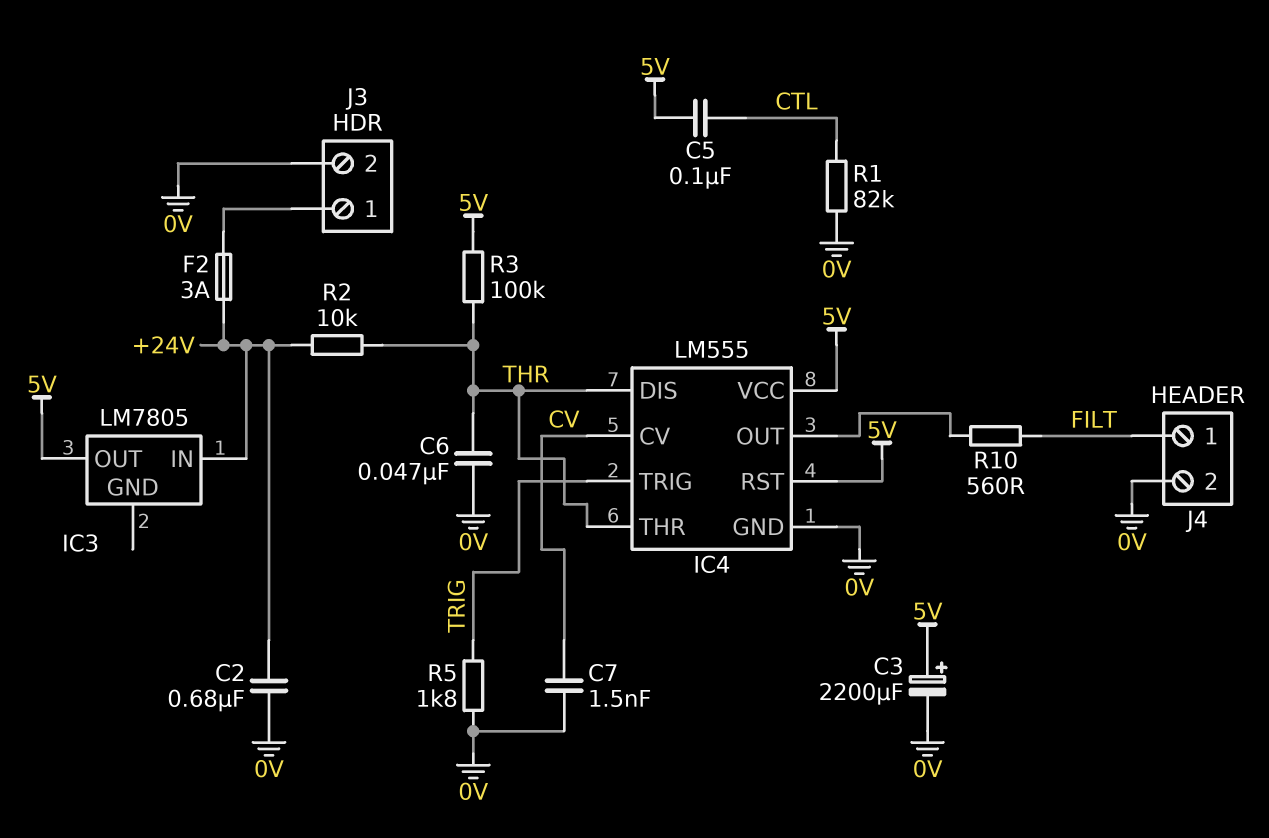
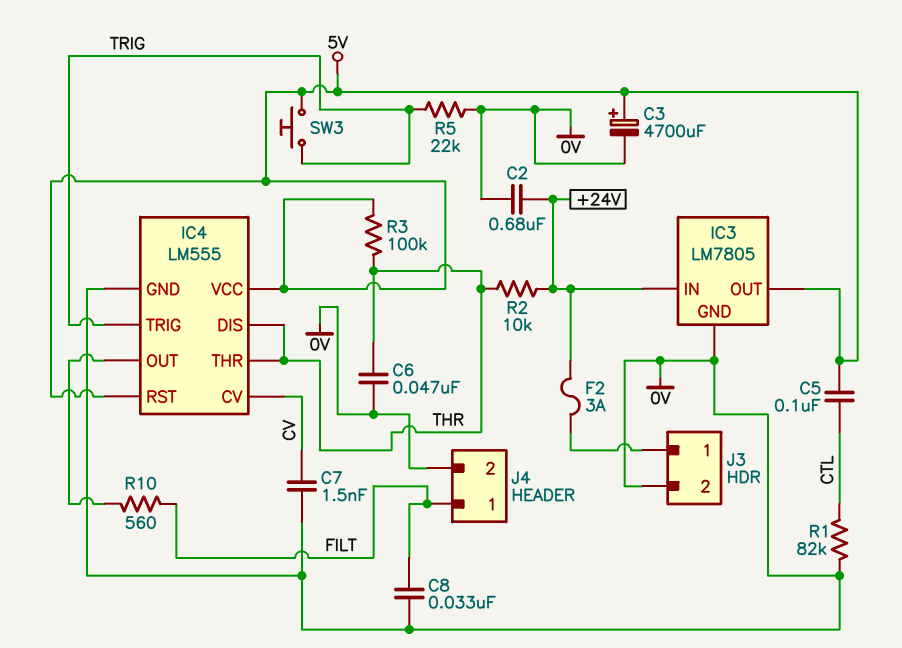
C3: 2200uF (plus 5V, minus 0V) -> 4700uF (plus 5V, minus 0V)
C8: none -> 33nF (0V, FILT)
IC3 pin GND: none -> 0V
R5: 1.8k (0V, TRIG) -> 22k (0V, TRIG)
SW3: none -> button (5V, TRIG)

